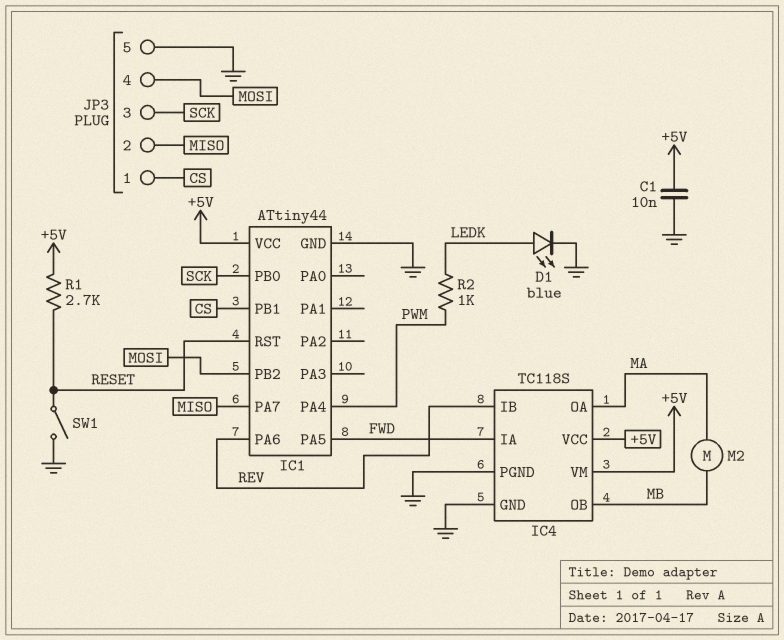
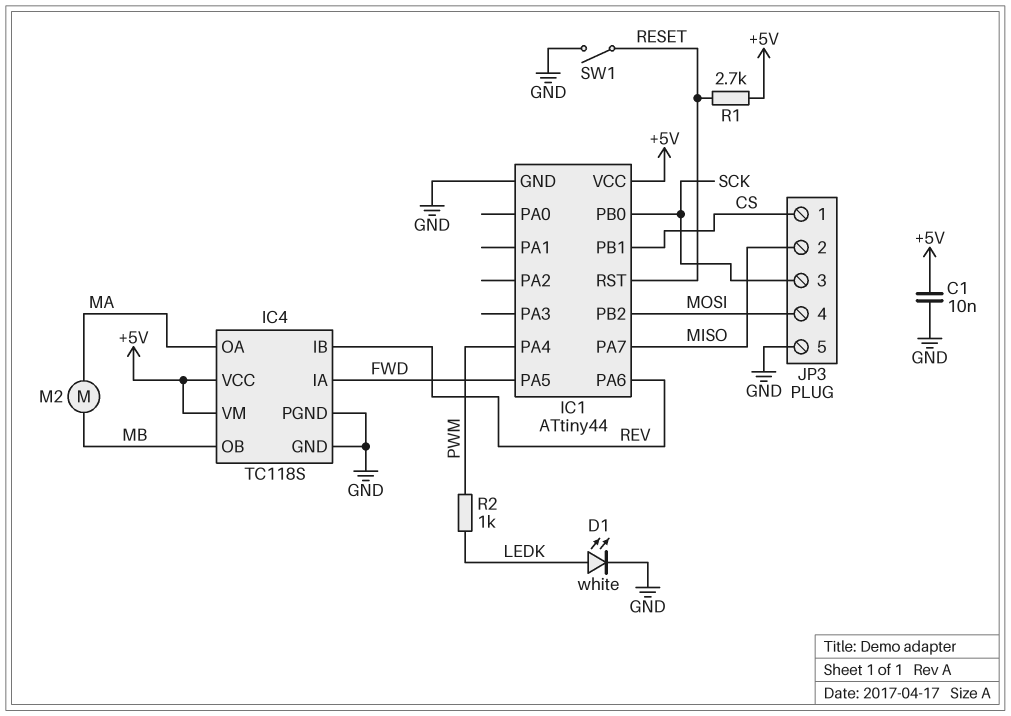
D1: LED blue (A LEDK, K GND) -> LED white (A LEDK, K GND)

